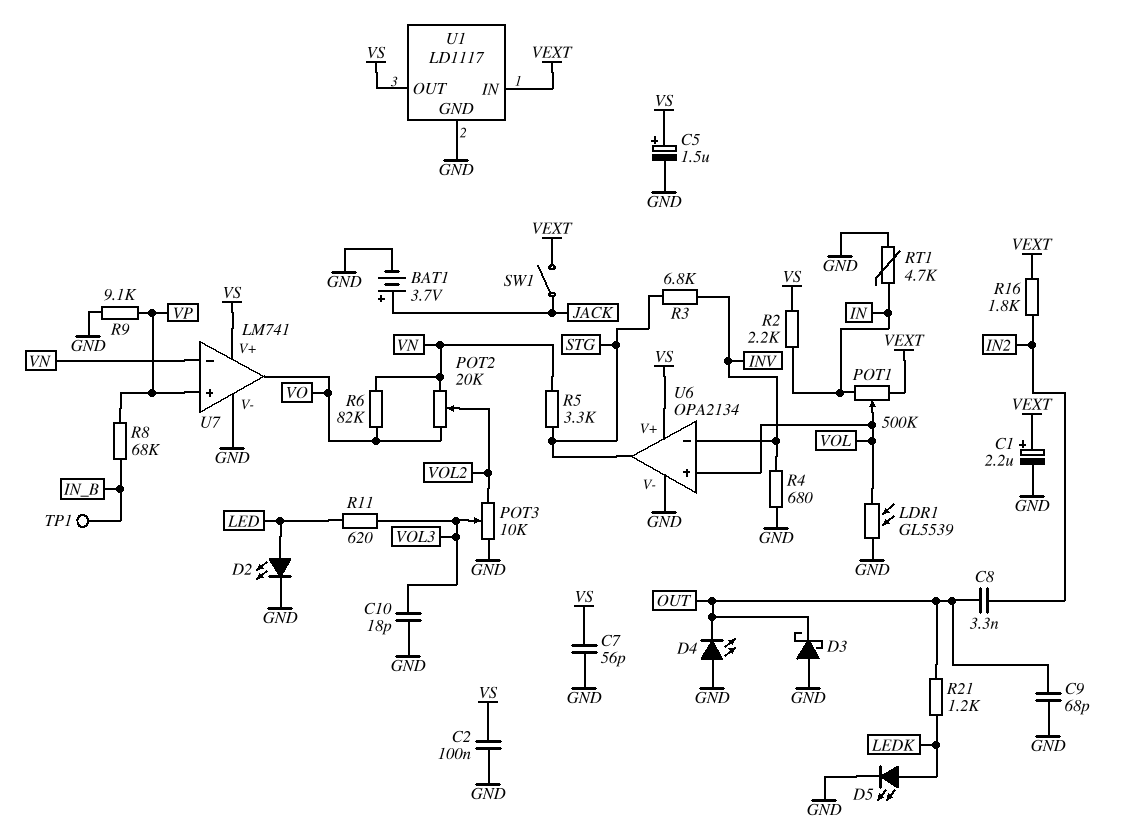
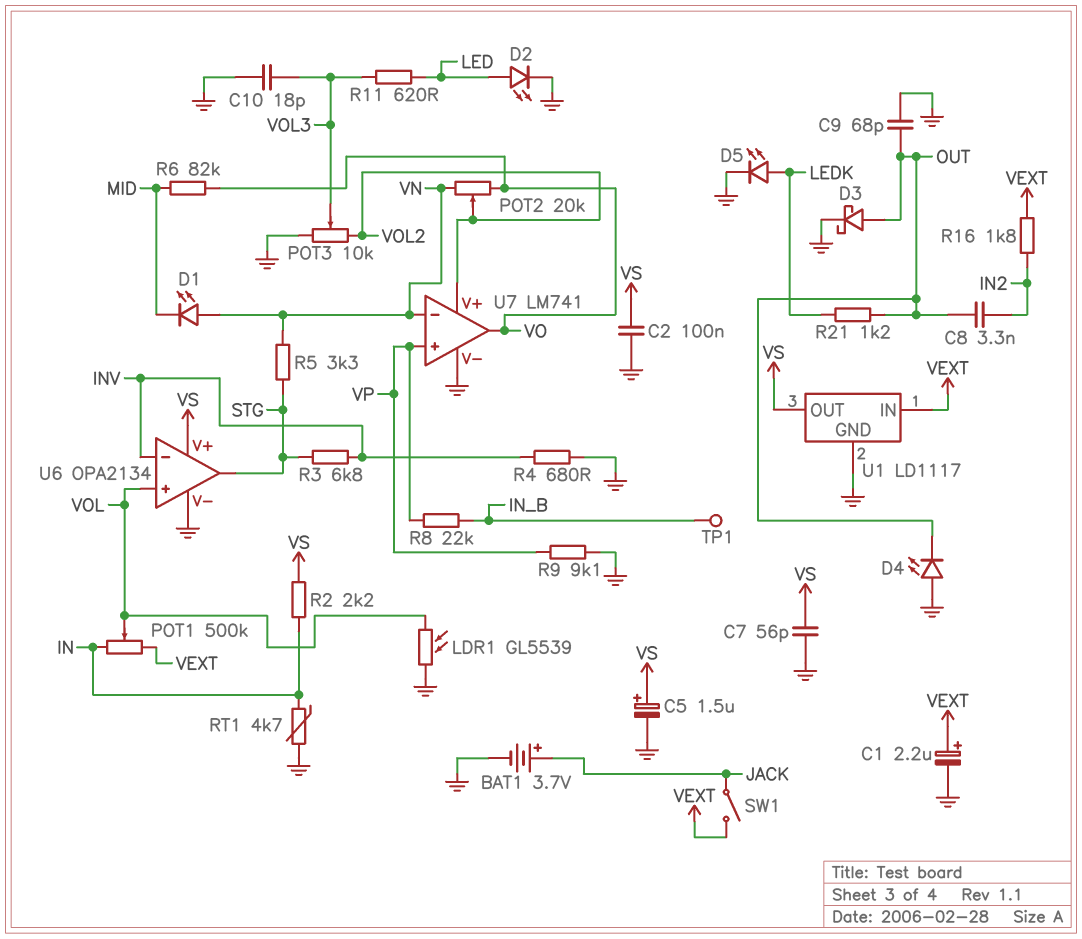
D1: none -> LED (A VN, K MID)
D3: schottky (A GND, K OUT) -> schottky (A OUT, K GND)
R6: 82k (VN, VO) -> 82k (MID, VO)
R8: 68k (IN_B, VP) -> 22k (IN_B, VP)
U7 pin V+: VS -> VOL2

